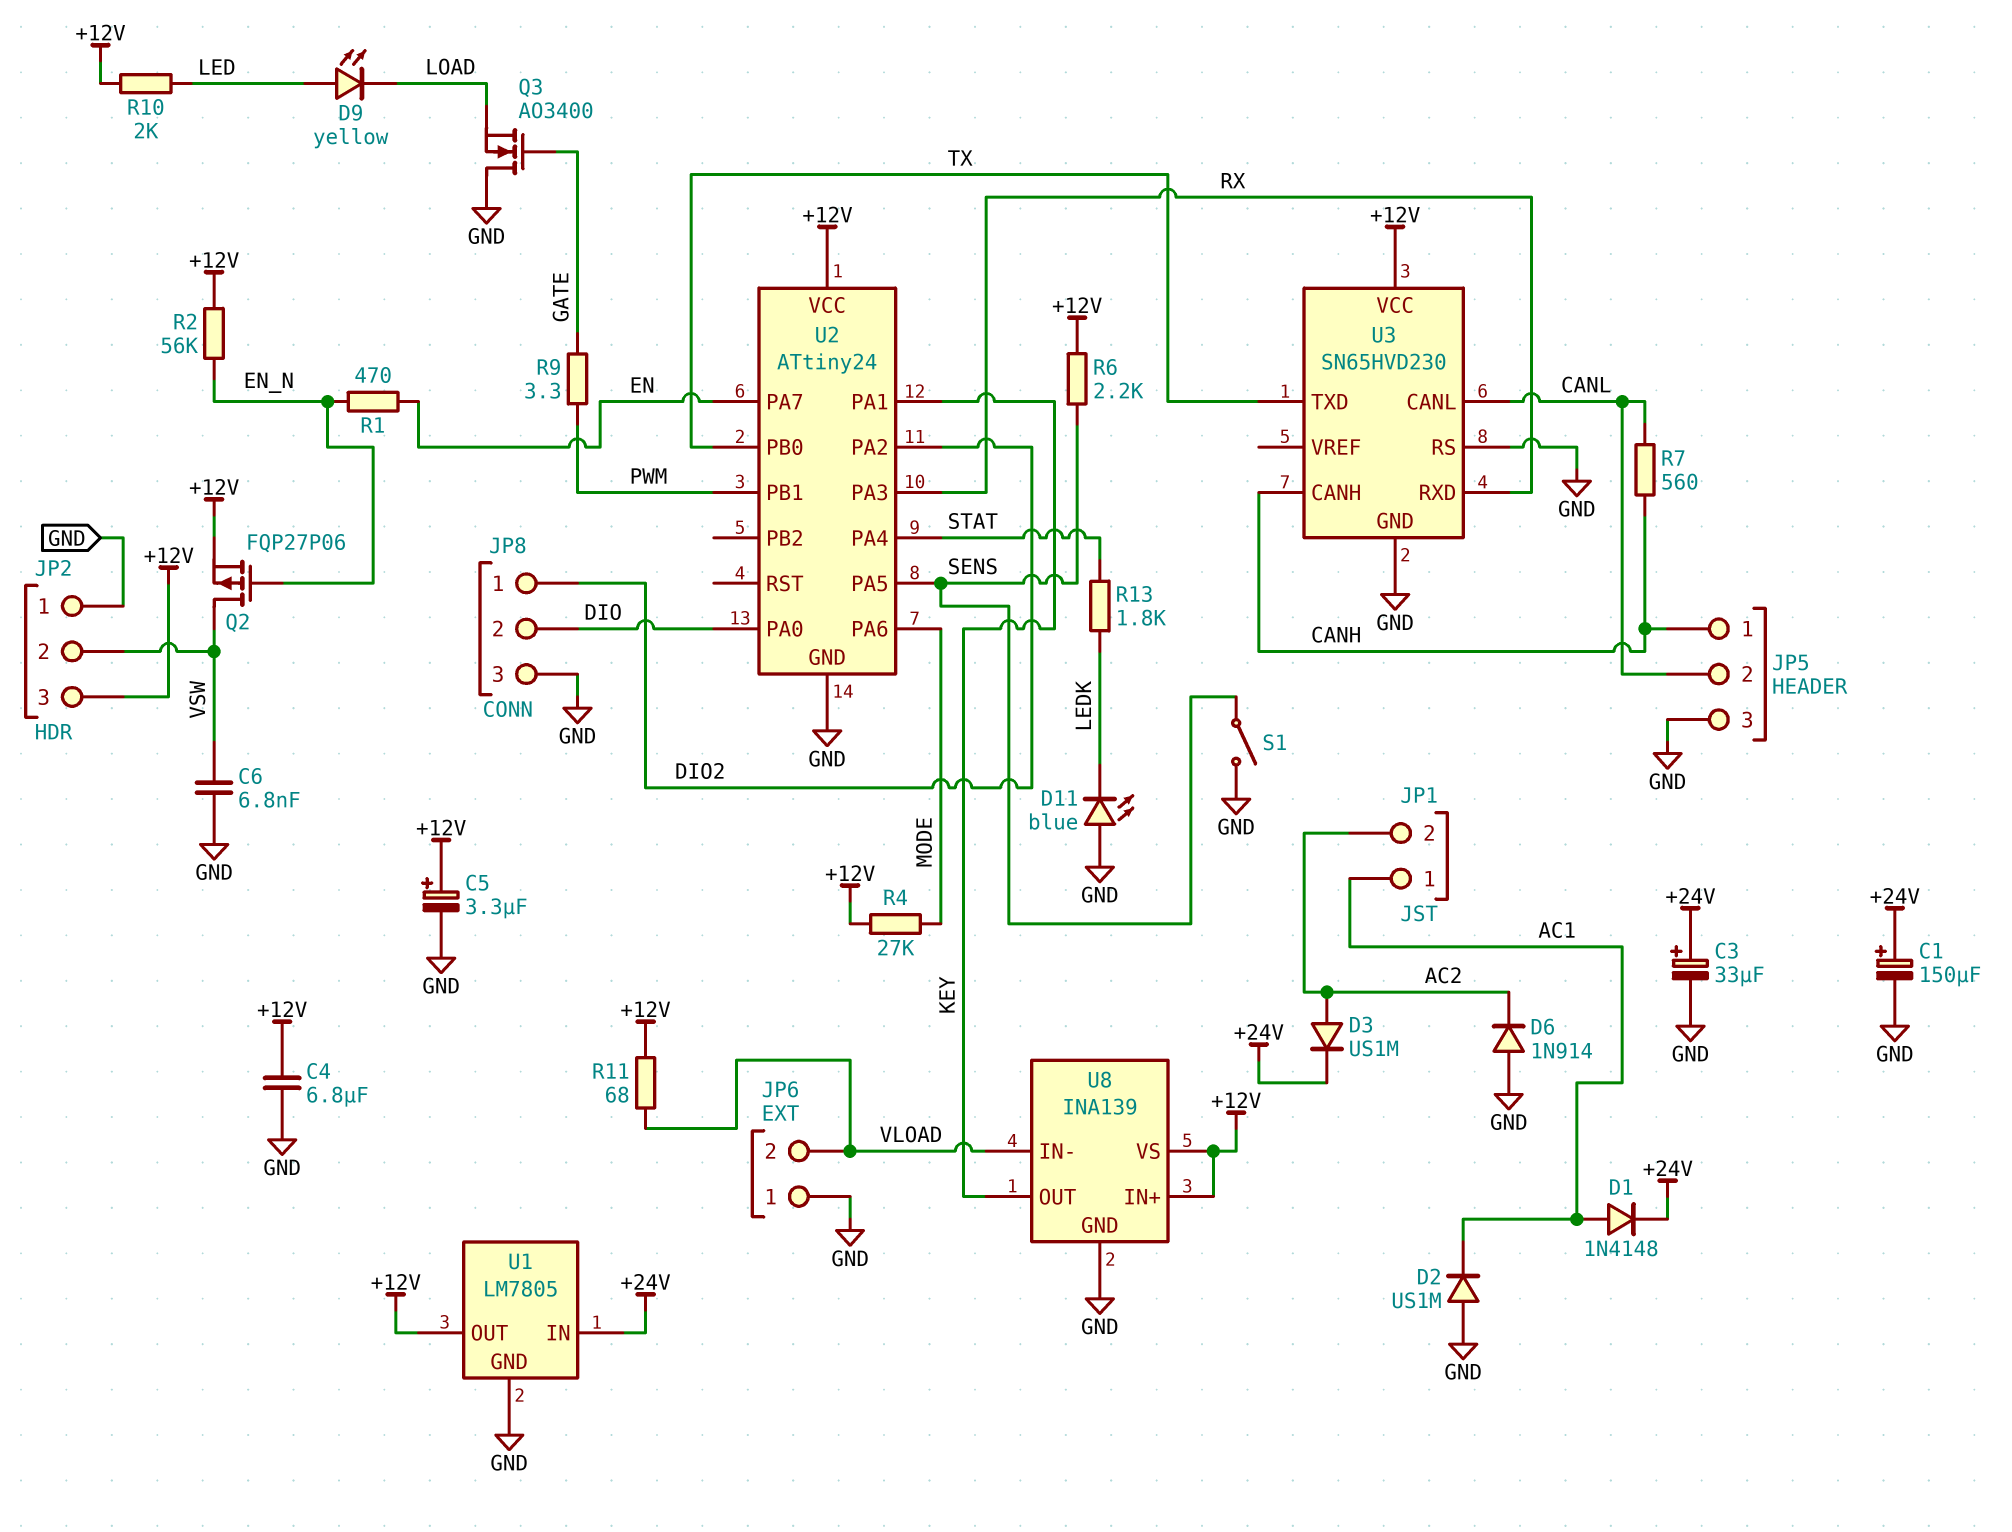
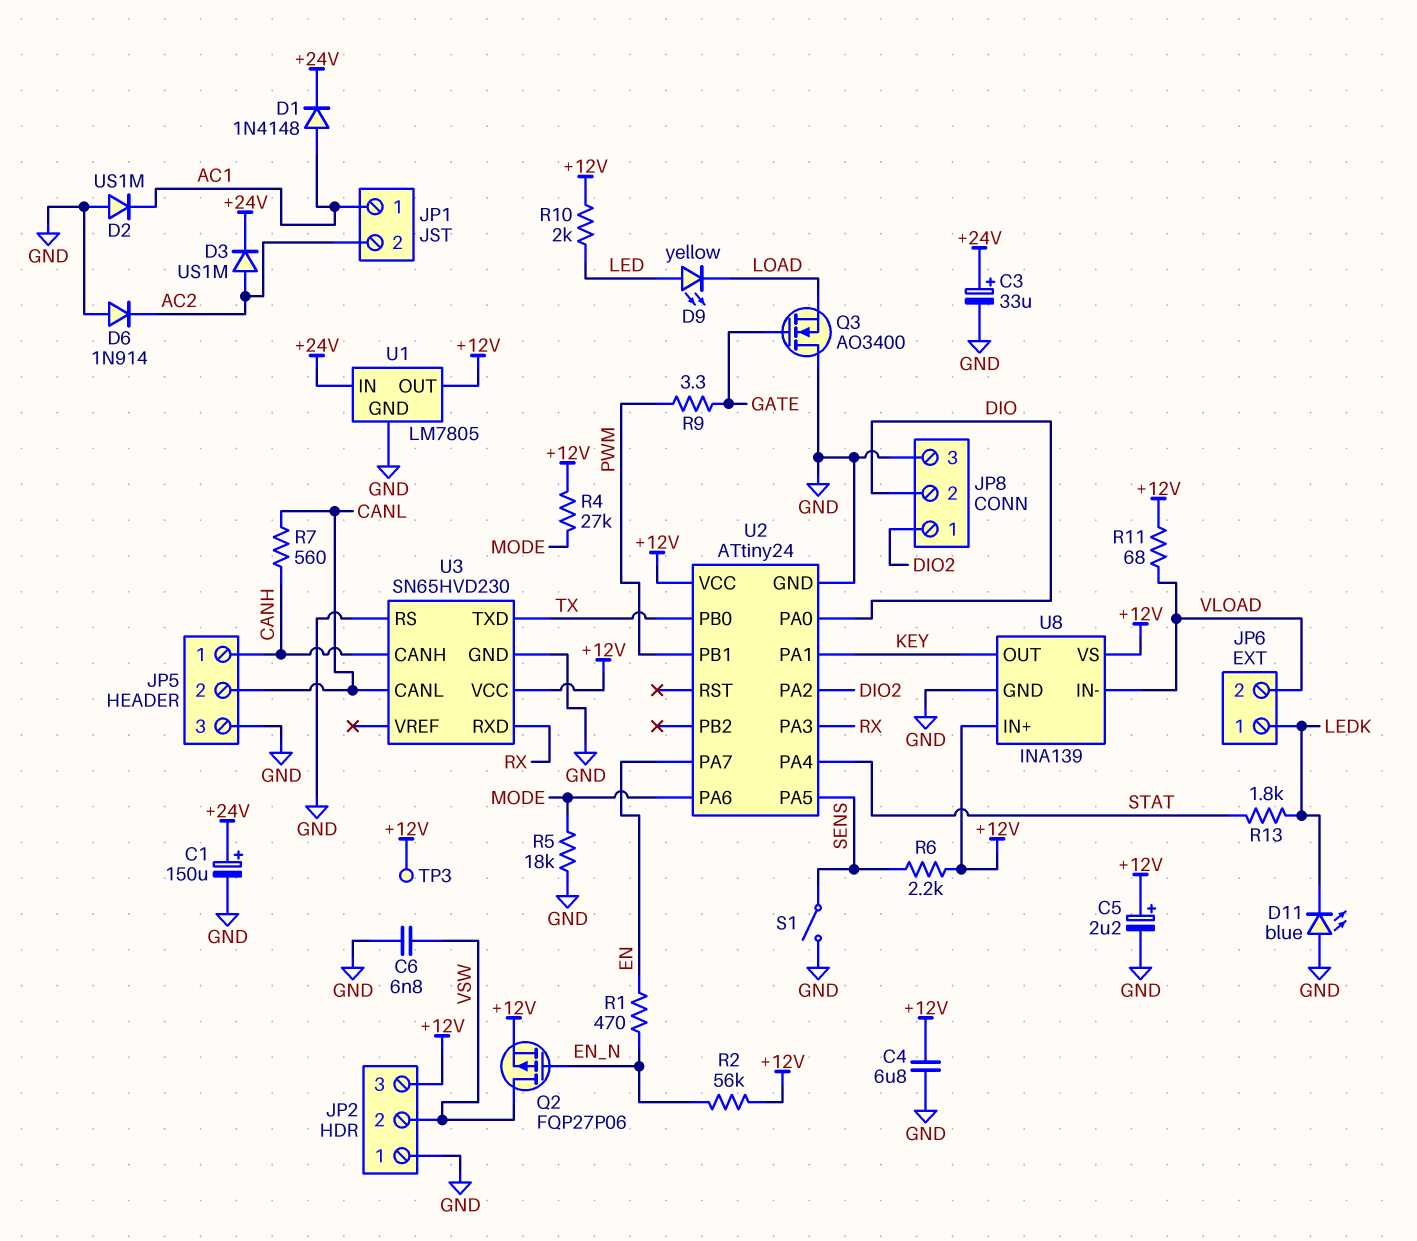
C5: 3.3uF (plus +12V, minus GND) -> 2.2uF (plus +12V, minus GND)
JP6 pin 1: GND -> LEDK
R5: none -> 18k (GND, MODE)
TP3: none -> test point (+12V)

